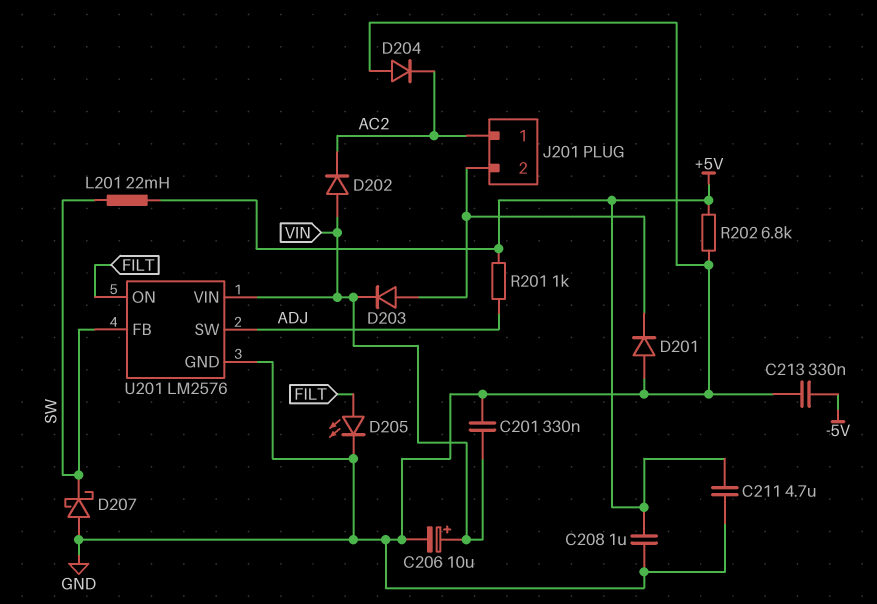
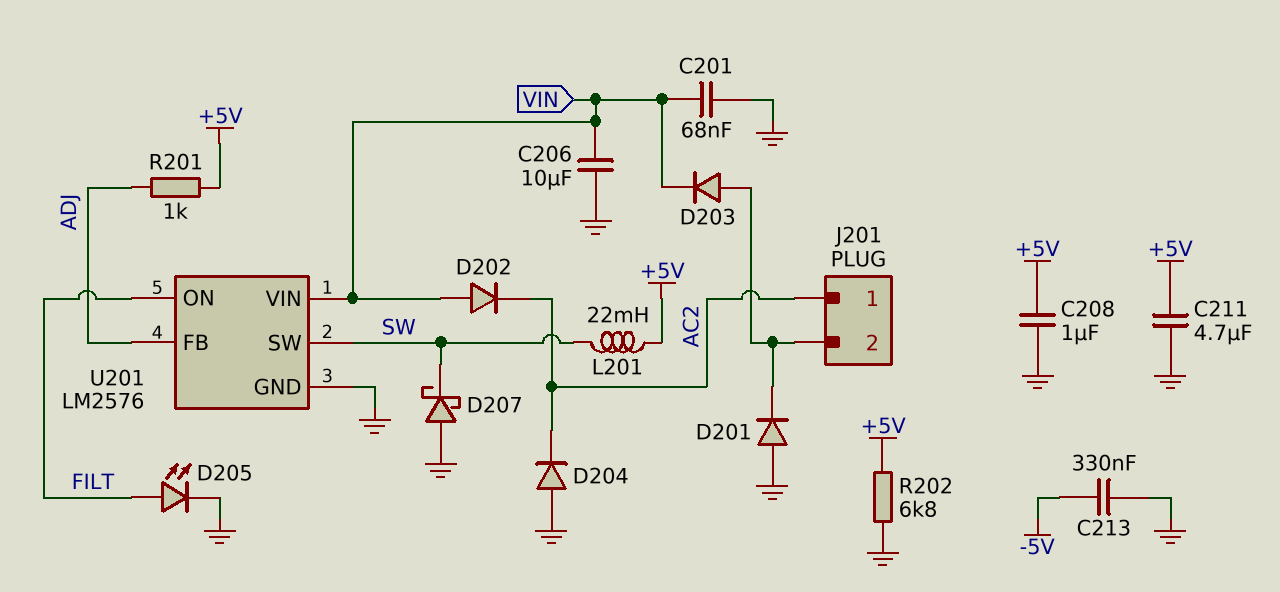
C201: 330nF (GND, VIN) -> 68nF (GND, VIN)
C206: 10uF (plus VIN, minus GND) -> 10uF (GND, VIN)
U201 pin FB: SW -> ADJ
U201 pin SW: ADJ -> SW

